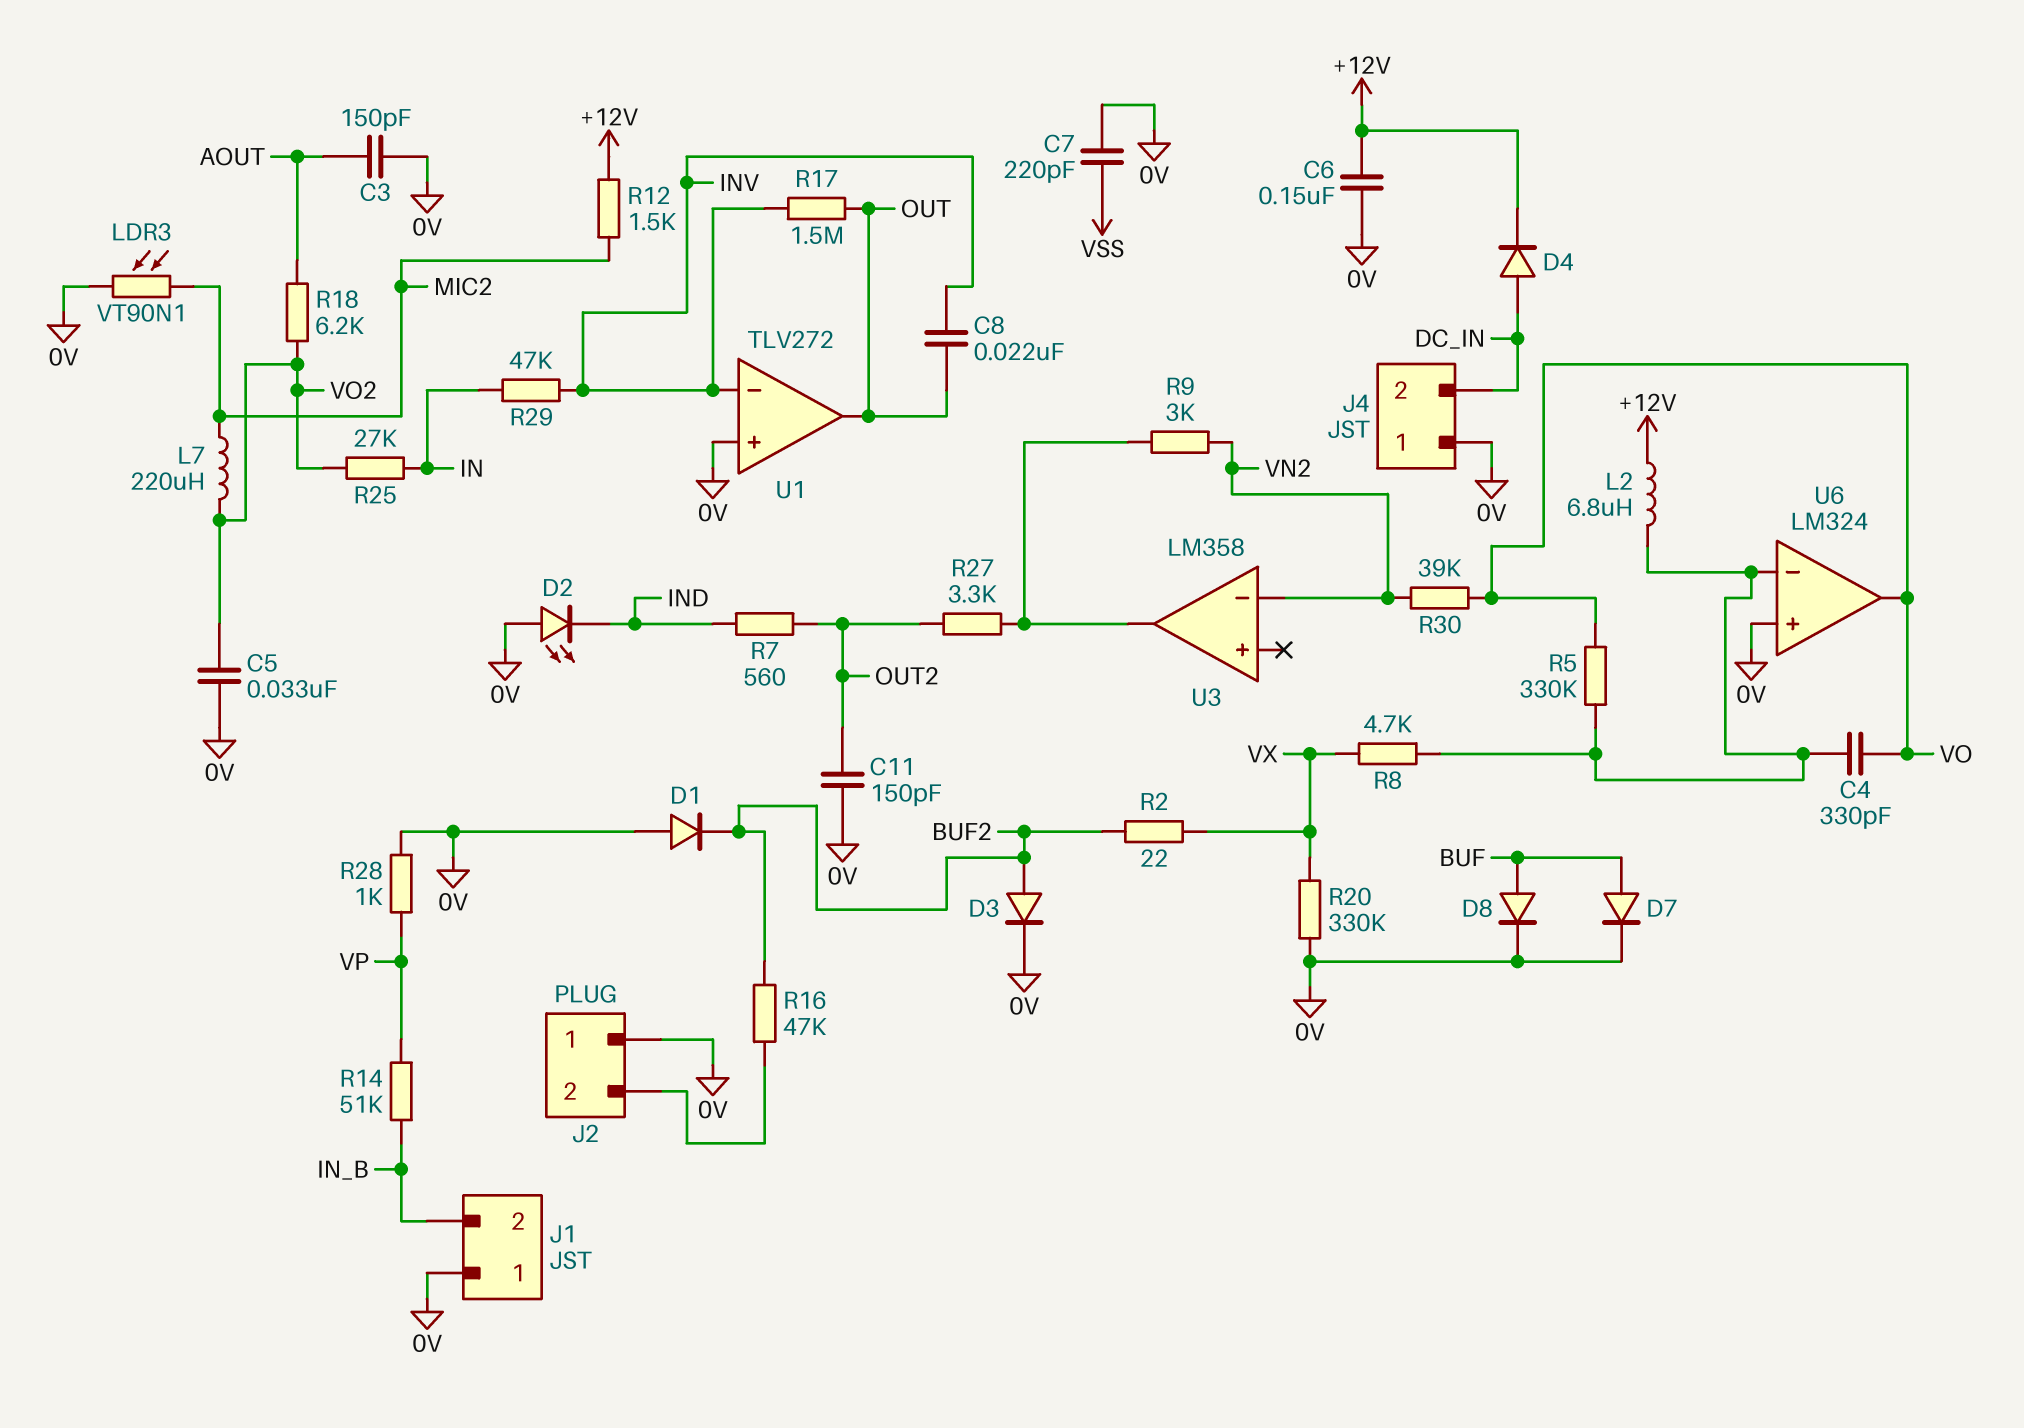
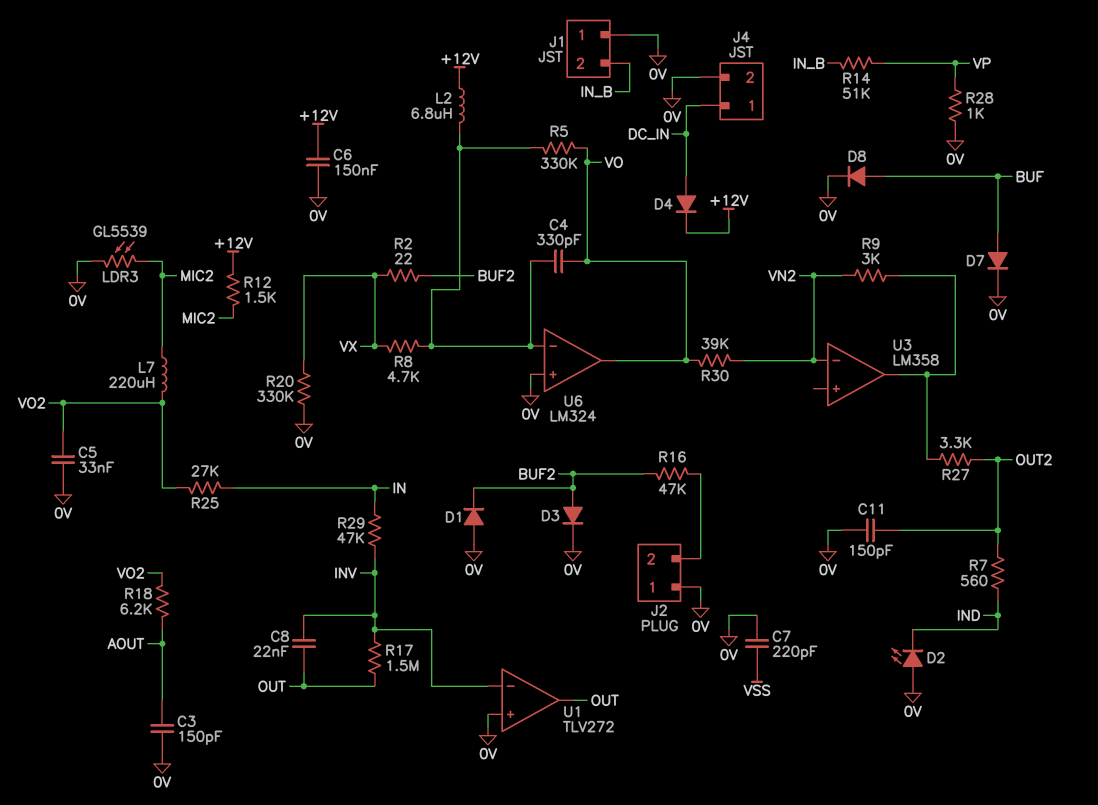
J4 pin 1: 0V -> DC_IN
J4 pin 2: DC_IN -> 0V
LDR3: VT90N1 (0V, MIC2) -> GL5539 (0V, MIC2)

